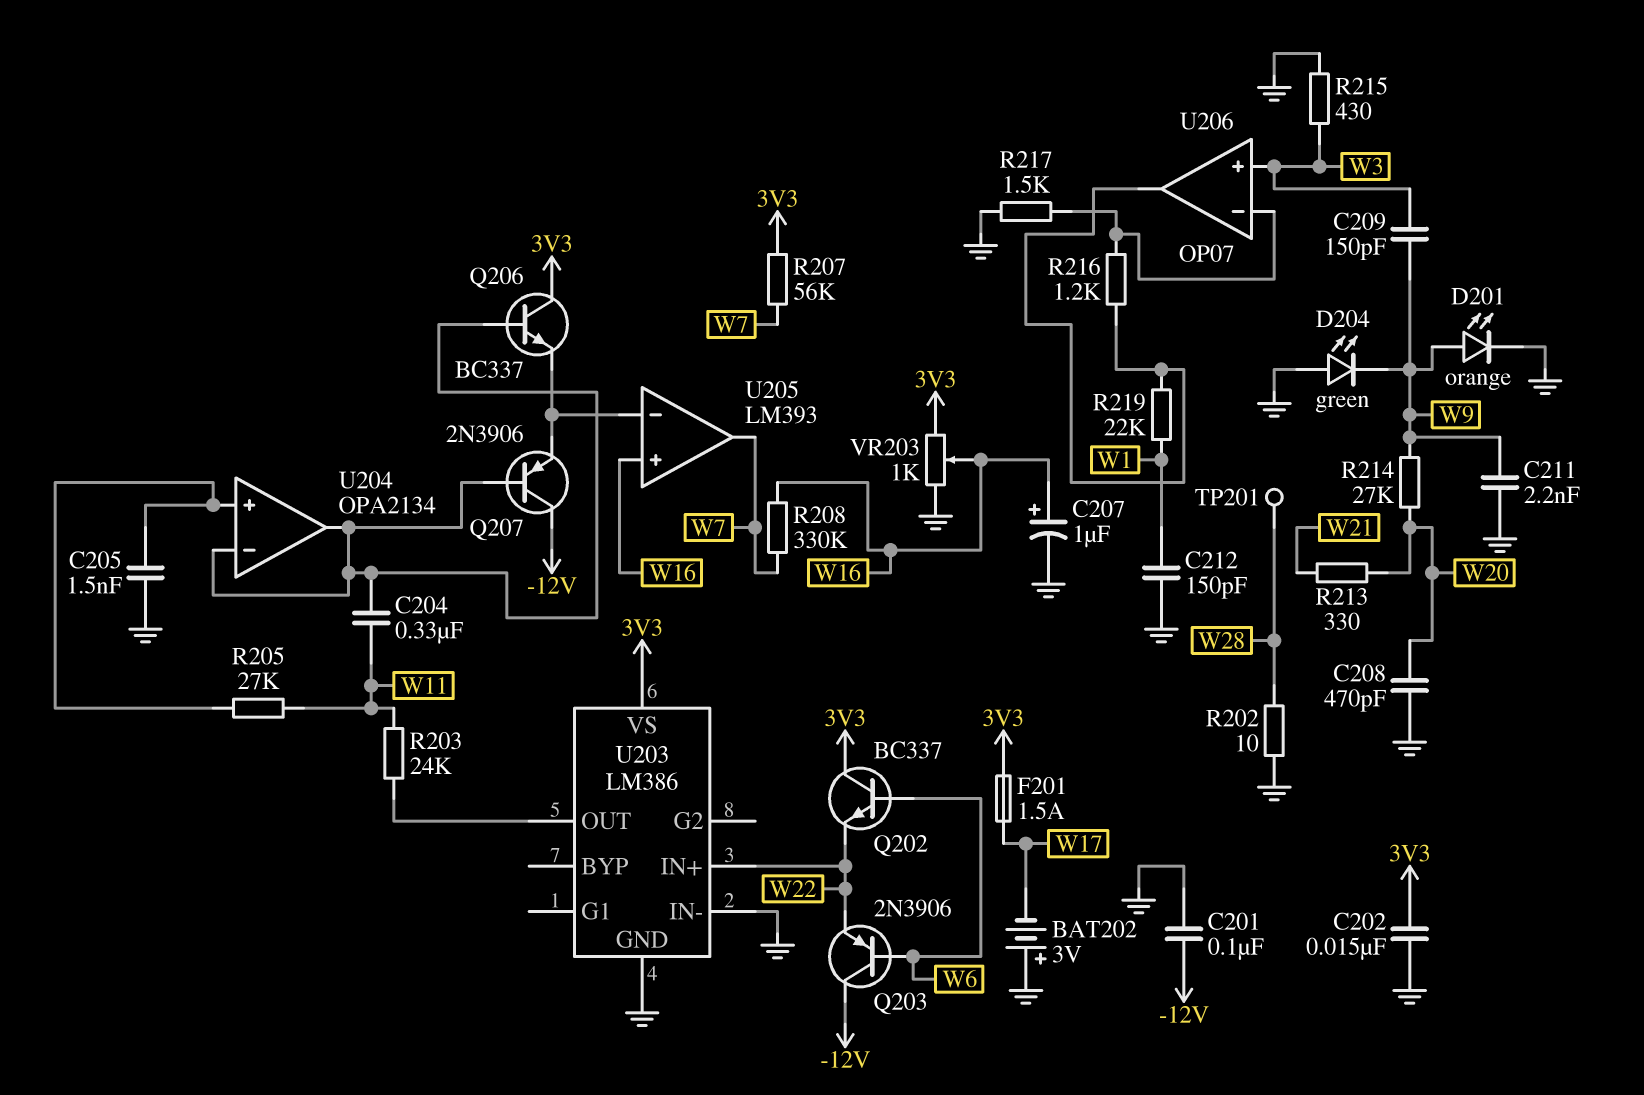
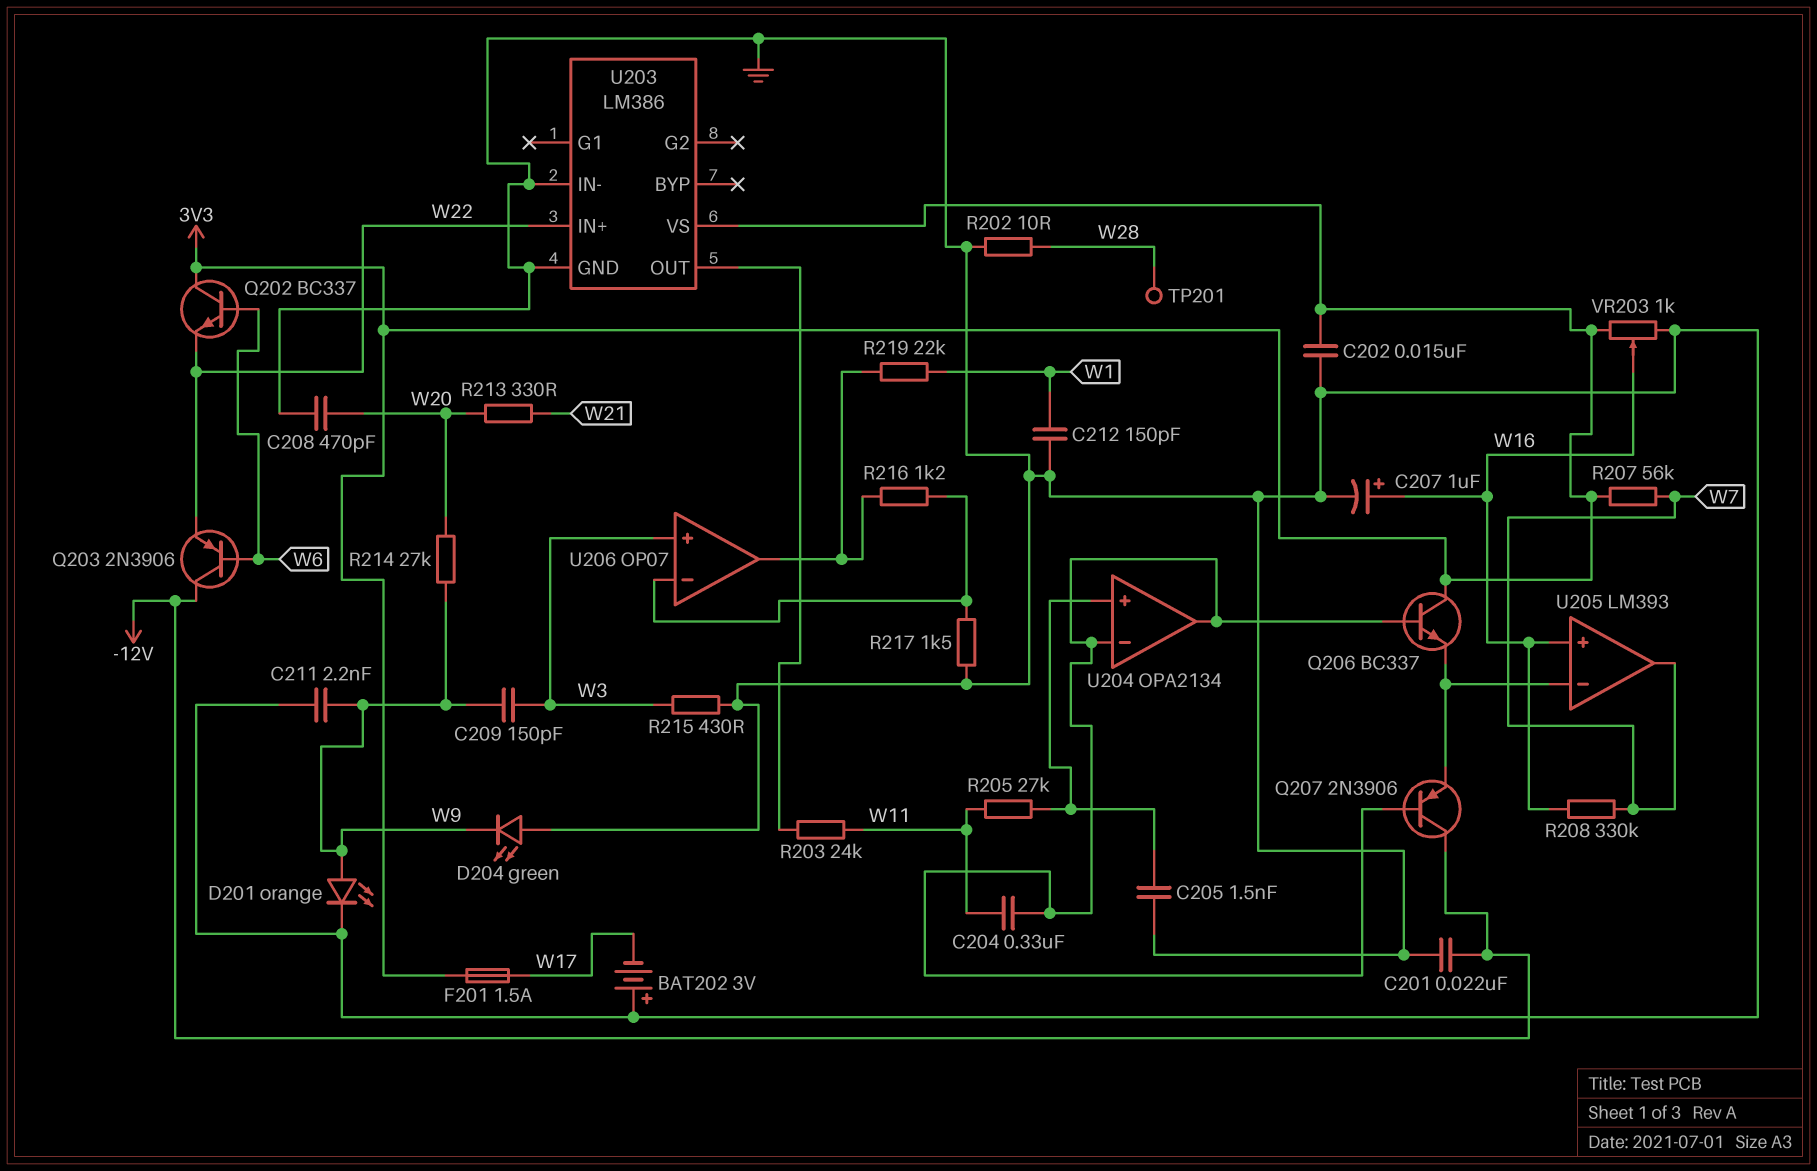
C201: 100nF (-12V, GND) -> 22nF (-12V, GND)

